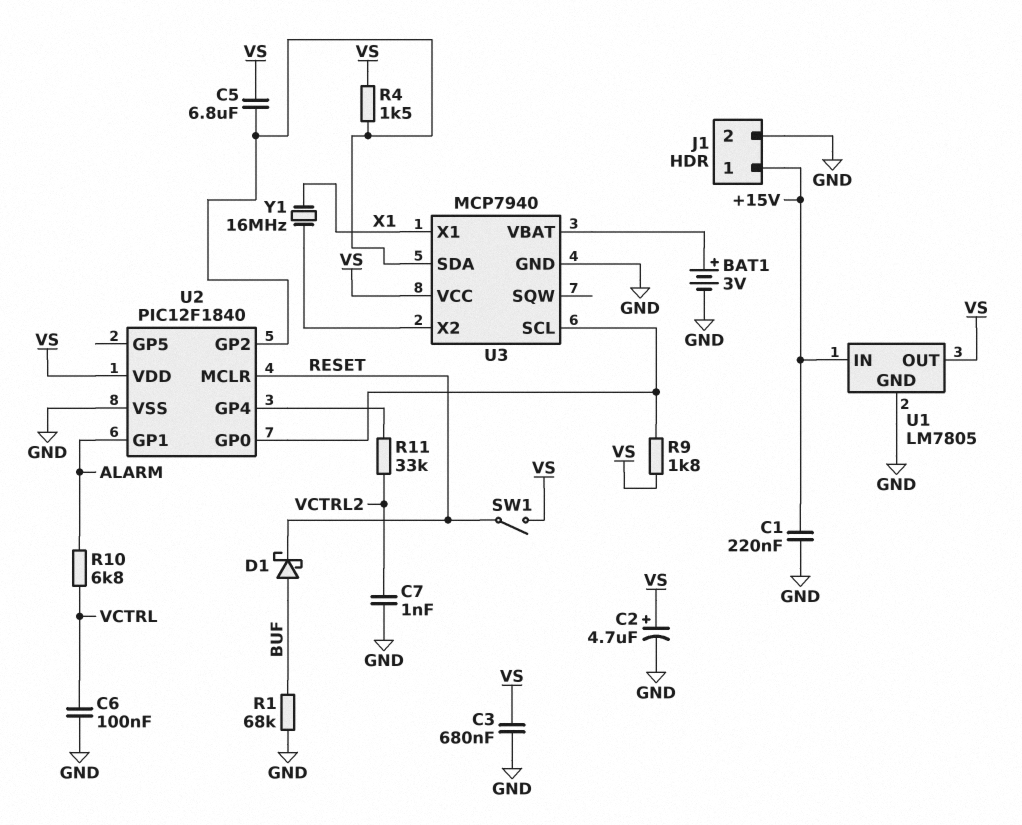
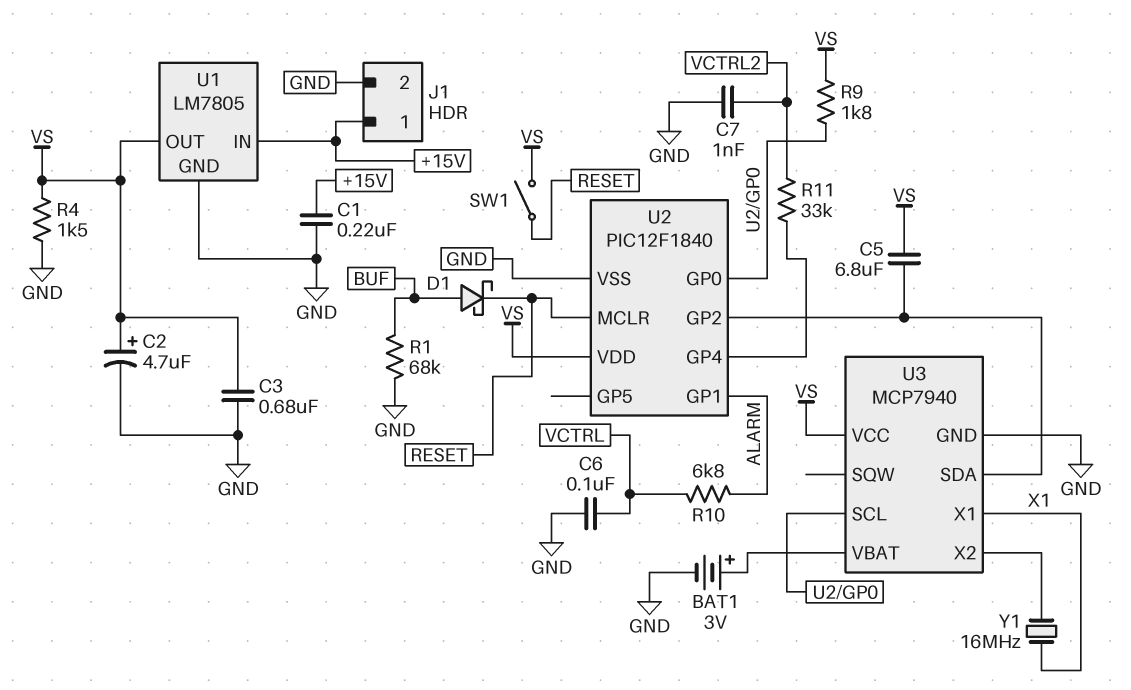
R4: 1.5k (U2/GP2, VS) -> 1.5k (GND, VS)

